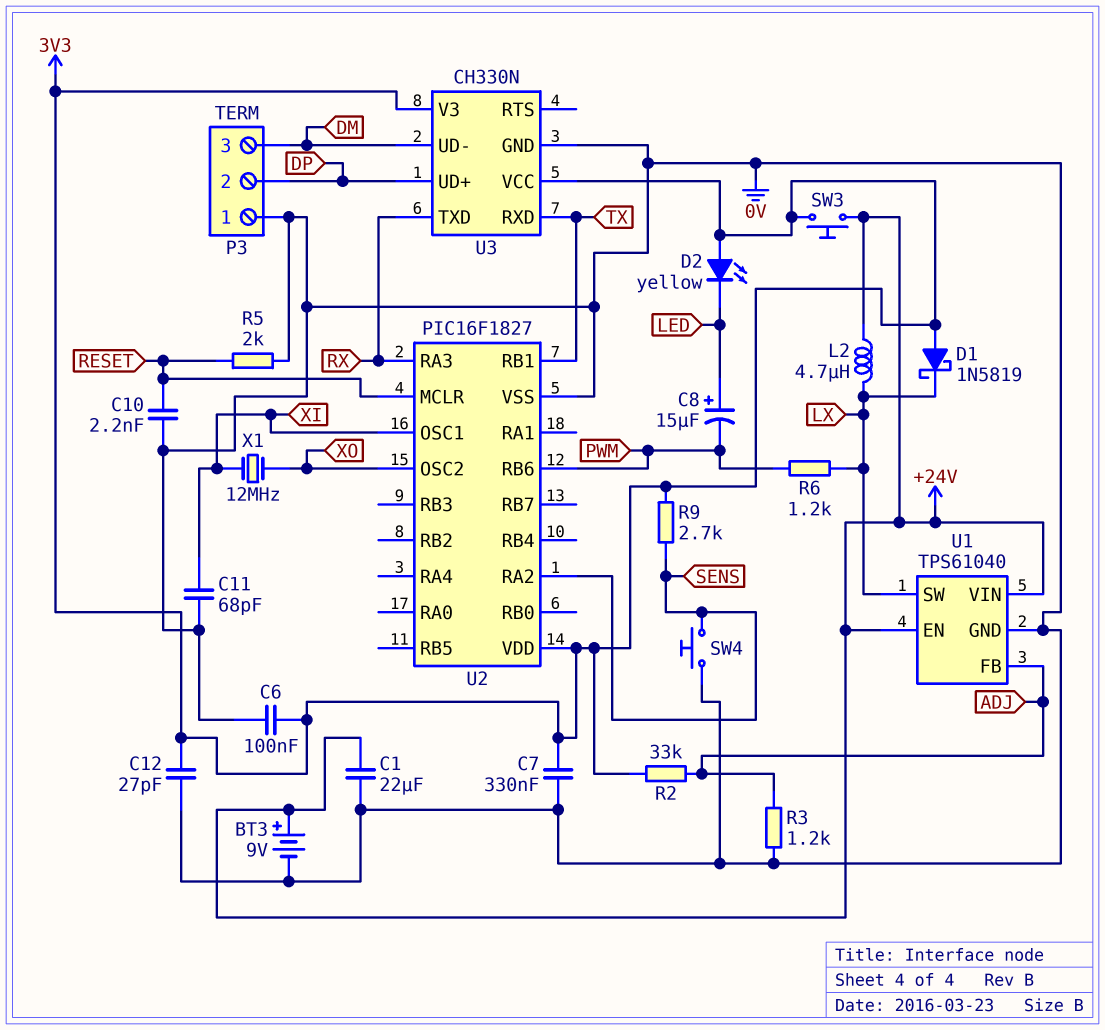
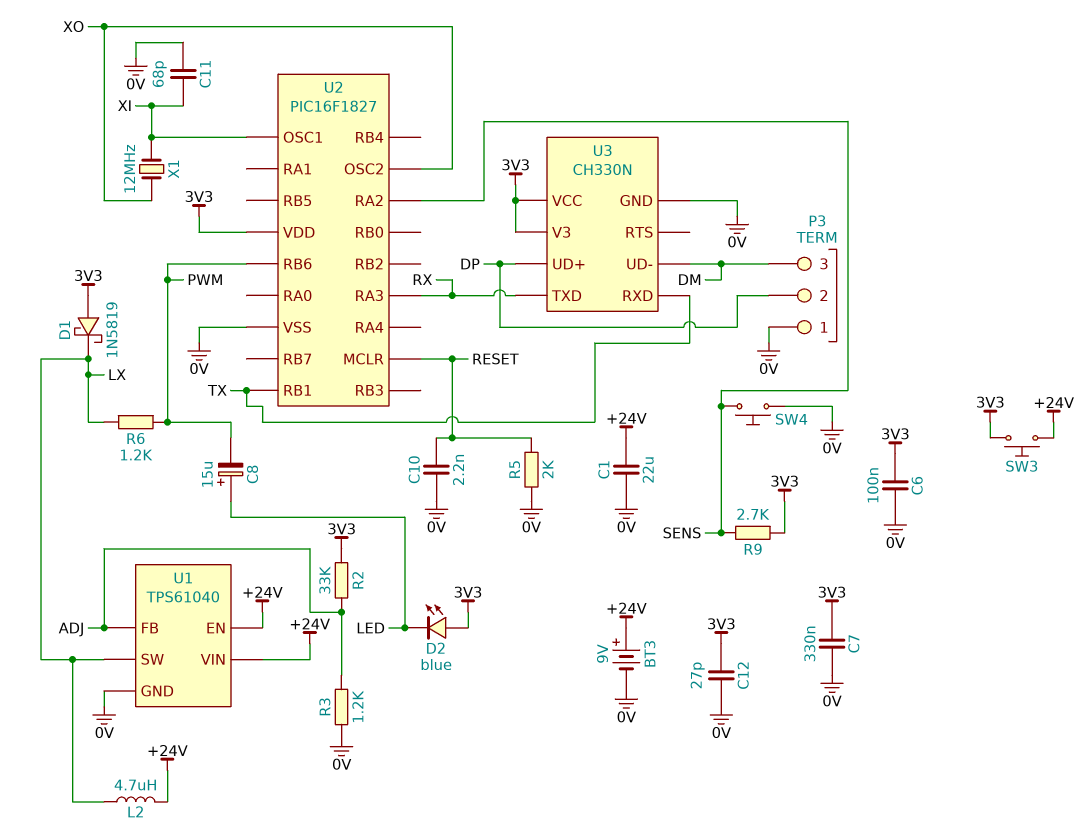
D2: LED yellow (A 3V3, K LED) -> LED blue (A 3V3, K LED)

